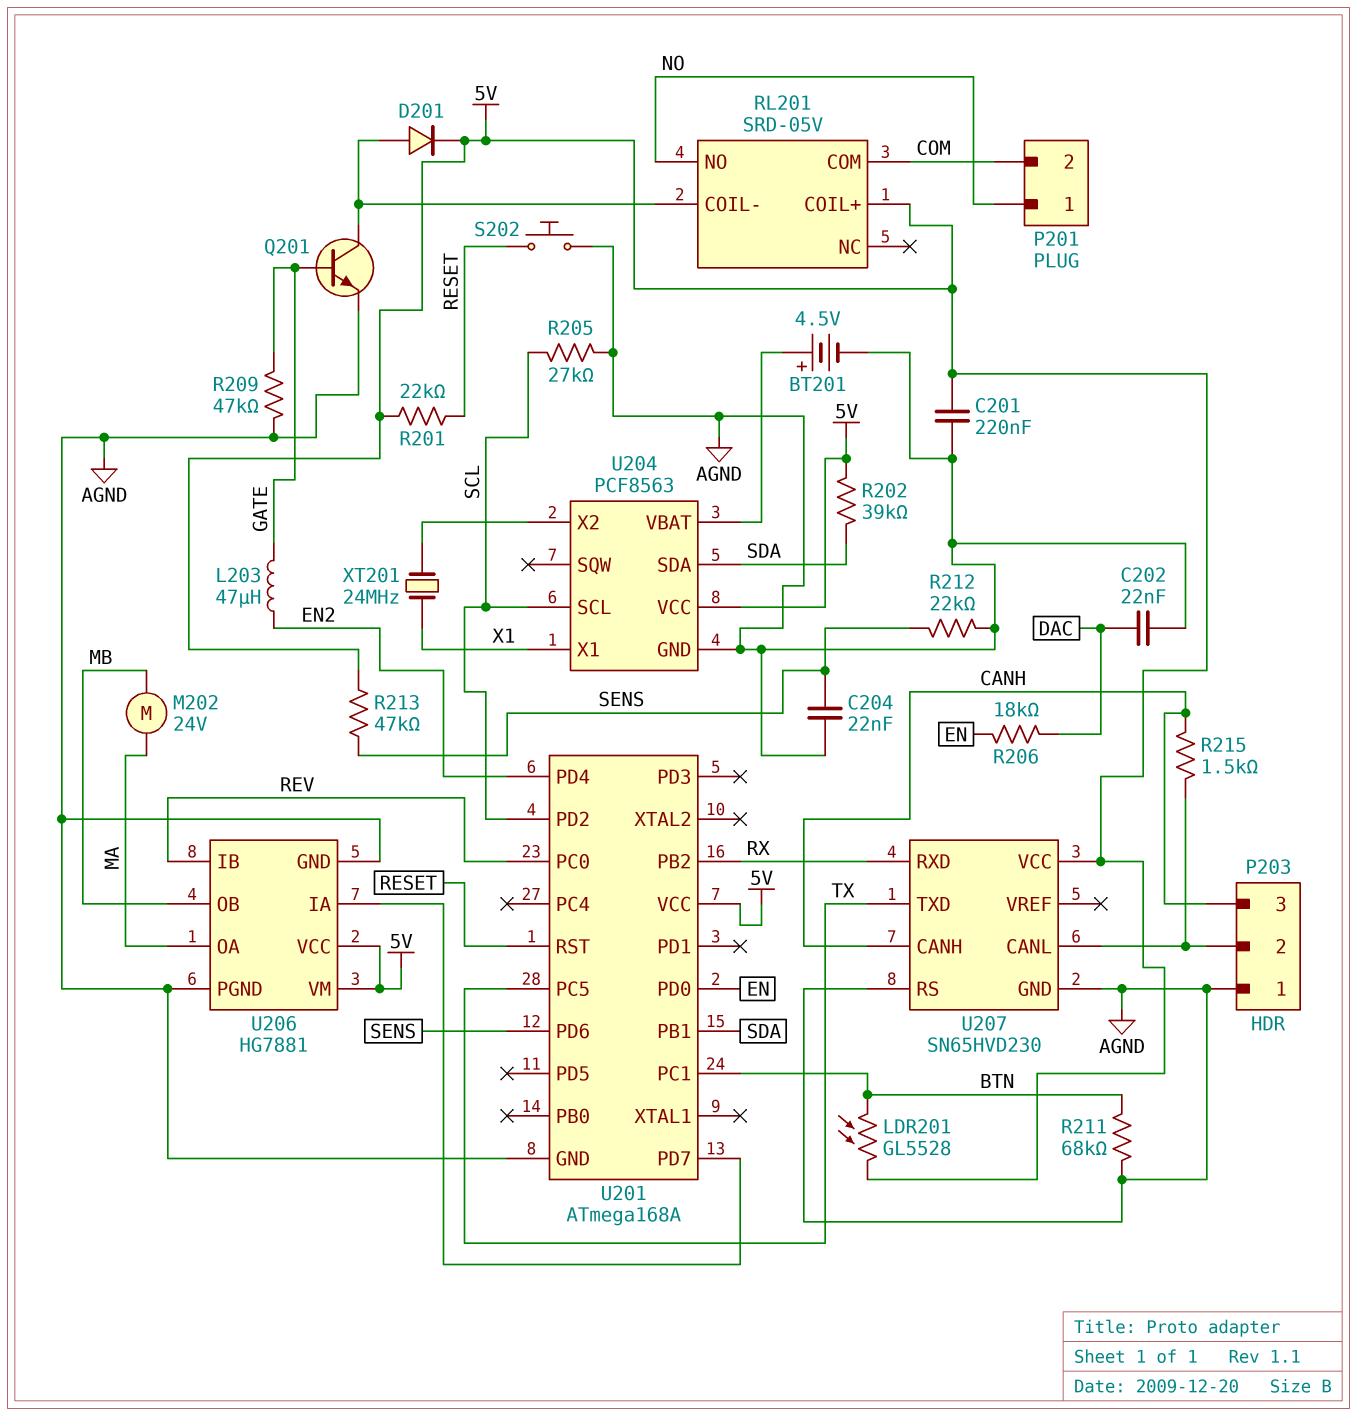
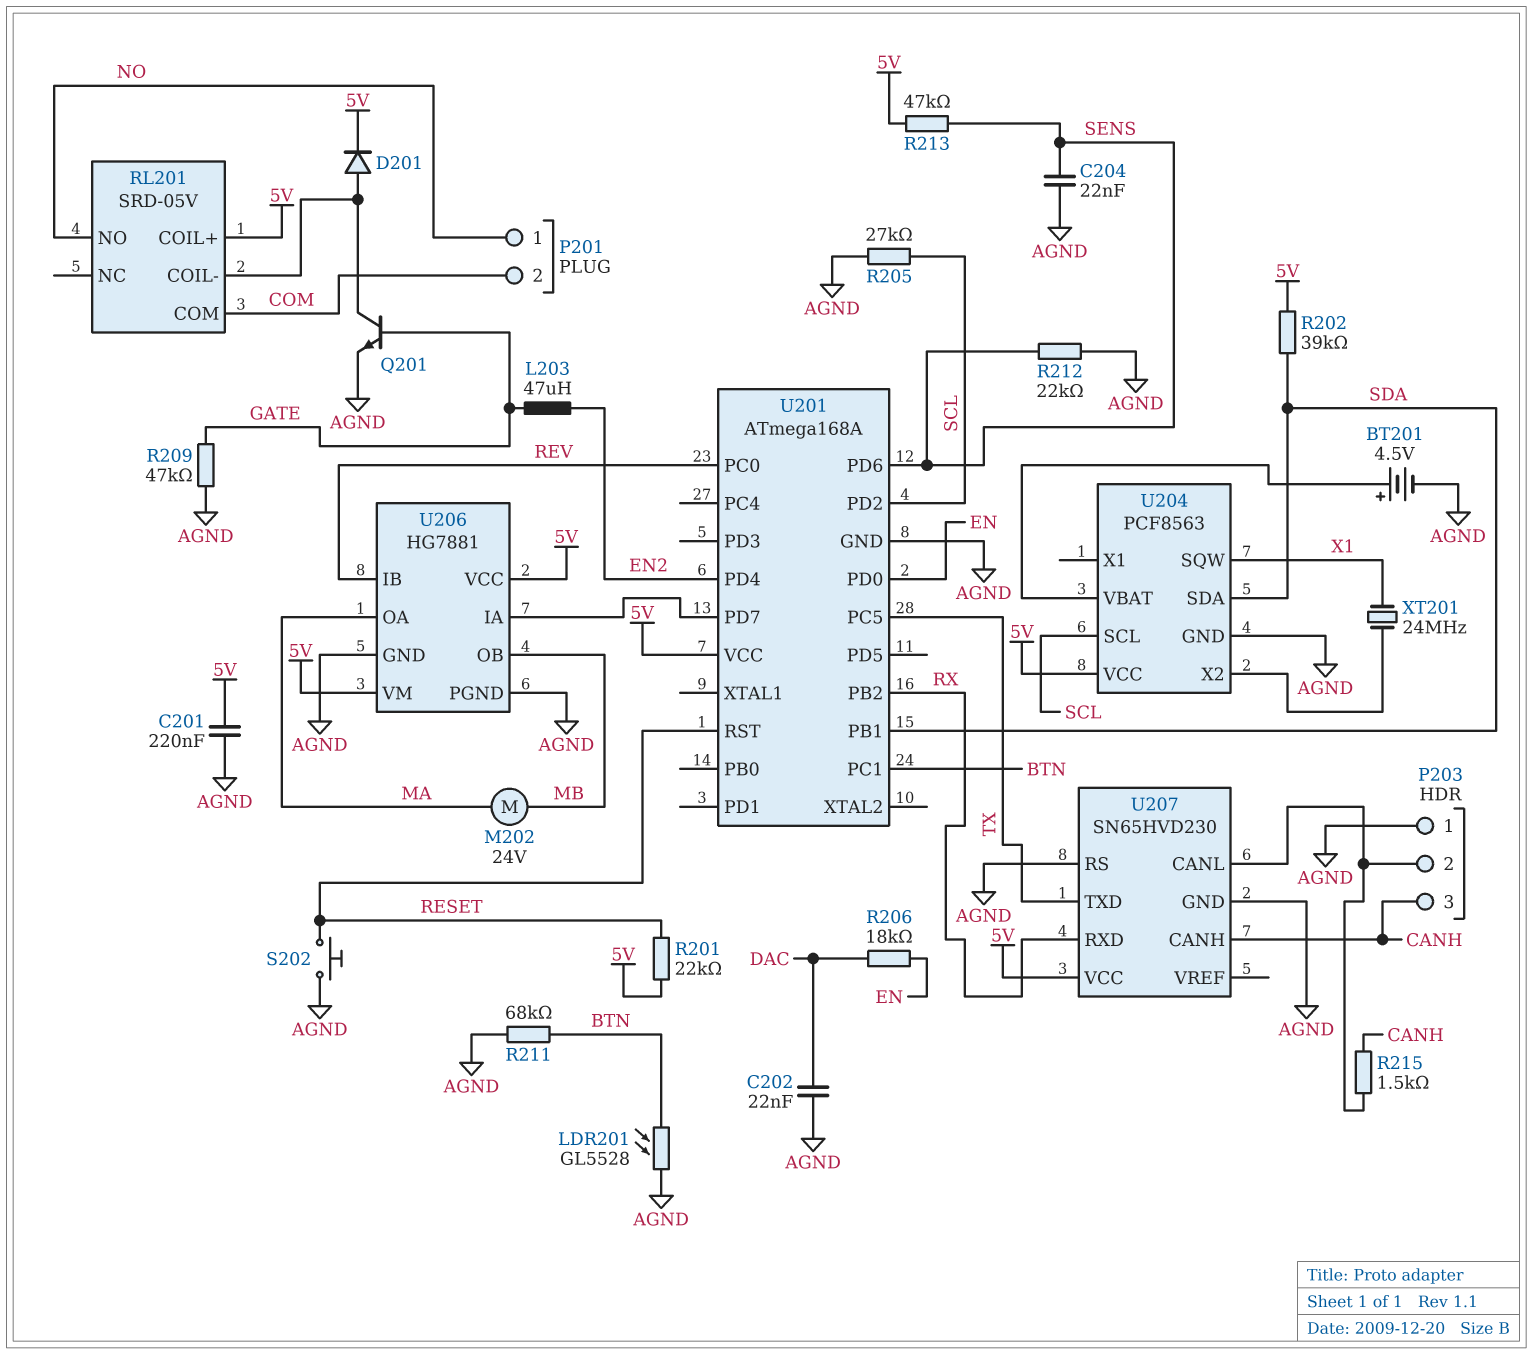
LDR201: GL5528 (5V, BTN) -> GL5528 (AGND, BTN)
U204 pin SQW: none -> X1
U204 pin X1: X1 -> none

